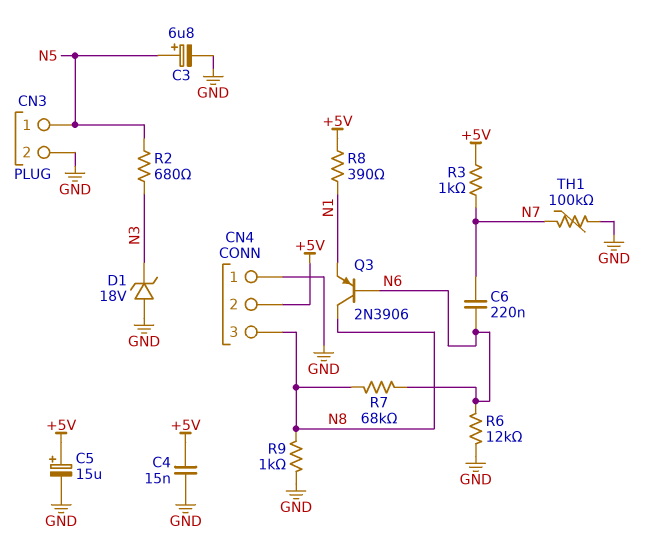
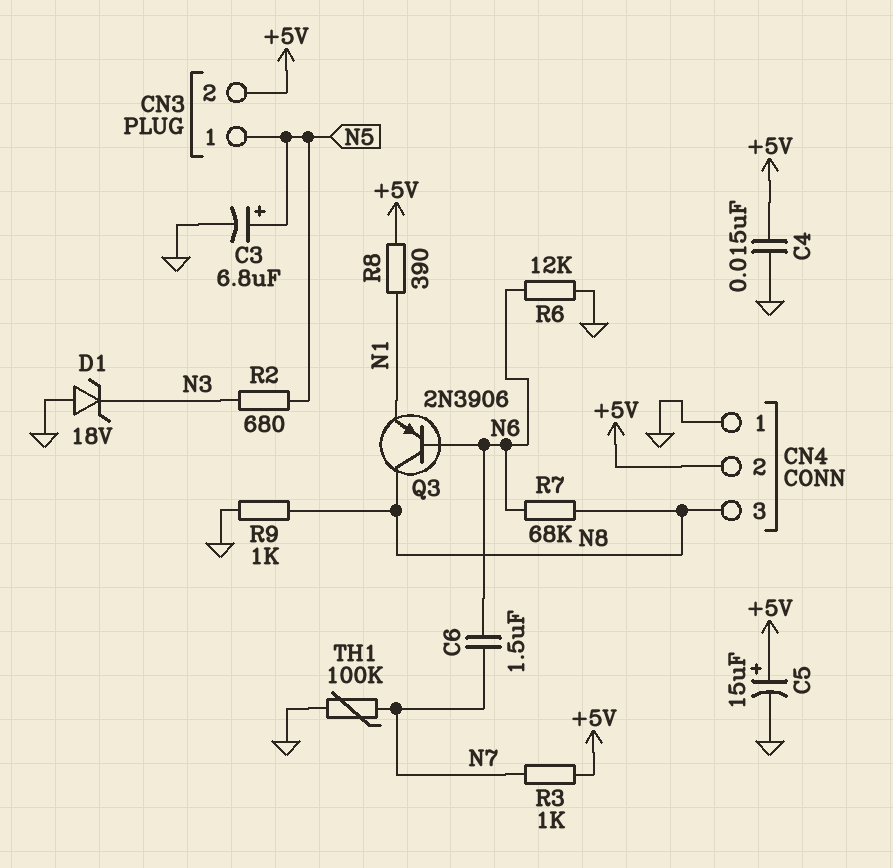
C6: 220nF (N6, N7) -> 1.5uF (N6, N7)
CN3 pin 2: GND -> +5V

